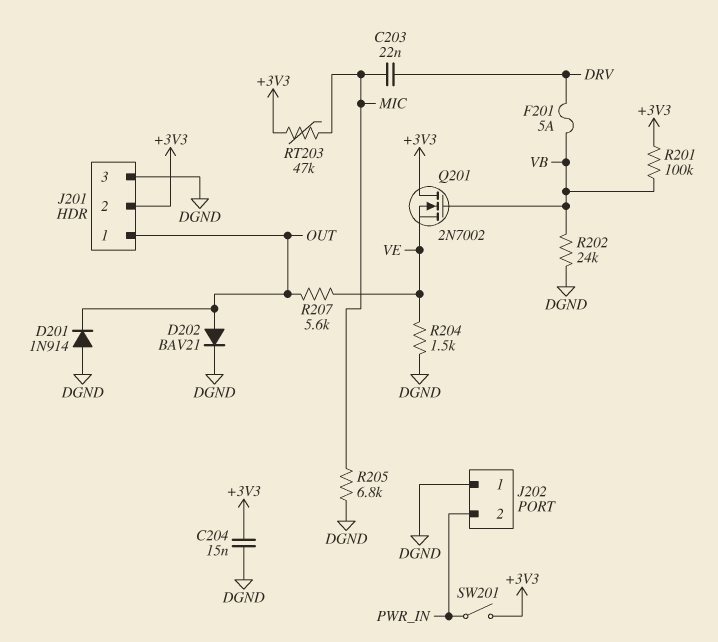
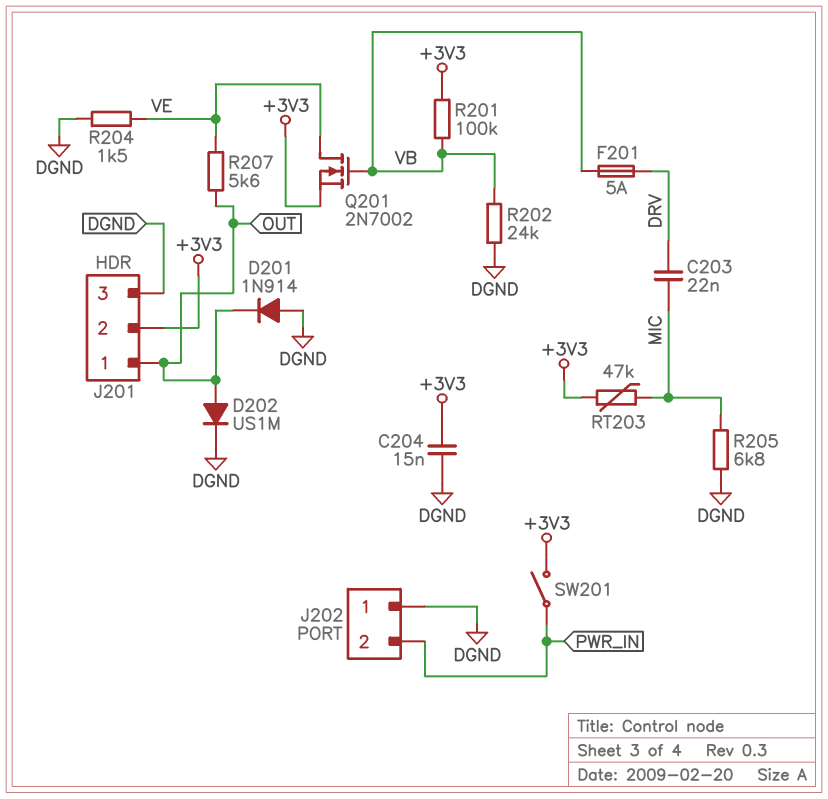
D202: diode BAV21 (A OUT, K DGND) -> diode US1M (A OUT, K DGND)
Q201: NMOS 2N7002 (G VB, D +3V3, S VE) -> NMOS 2N7002 (G VB, D VE, S +3V3)

